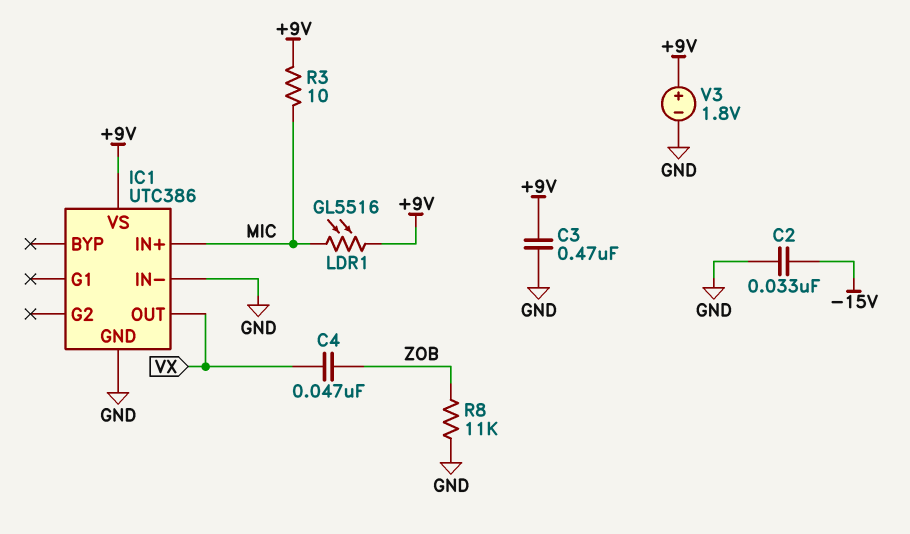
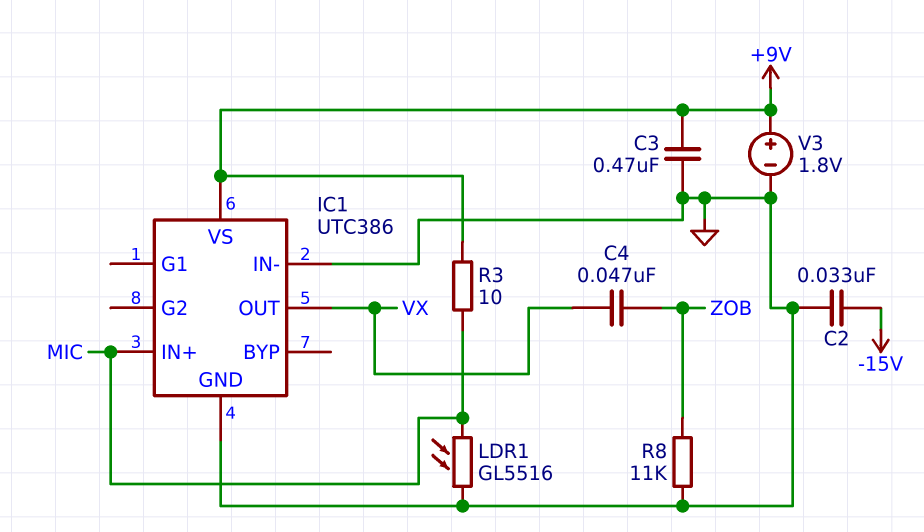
LDR1: GL5516 (+9V, MIC) -> GL5516 (GND, MIC)

